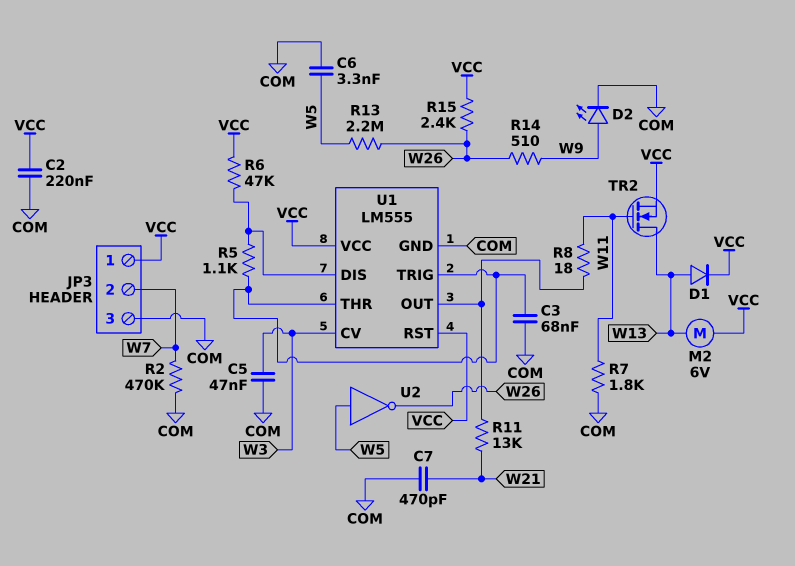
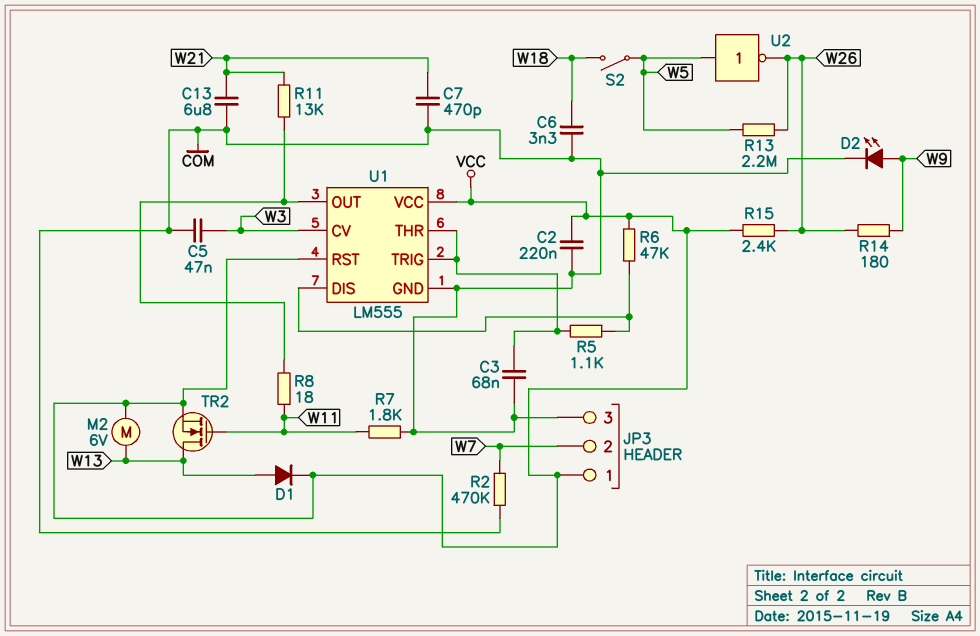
C6: 3.3nF (COM, W5) -> 3.3nF (COM, W18)
C13: none -> 6.8uF (COM, W21)
R14: 510 (W9, W26) -> 180 (W9, W26)
S2: none -> switch (W5, W18)

